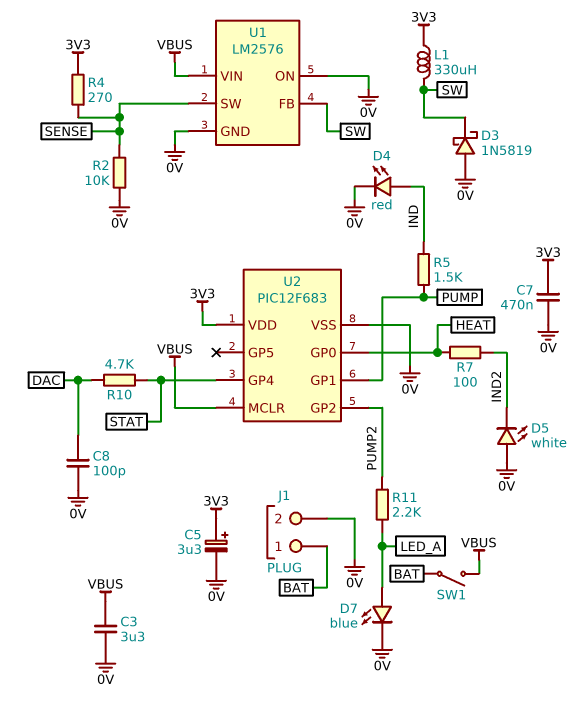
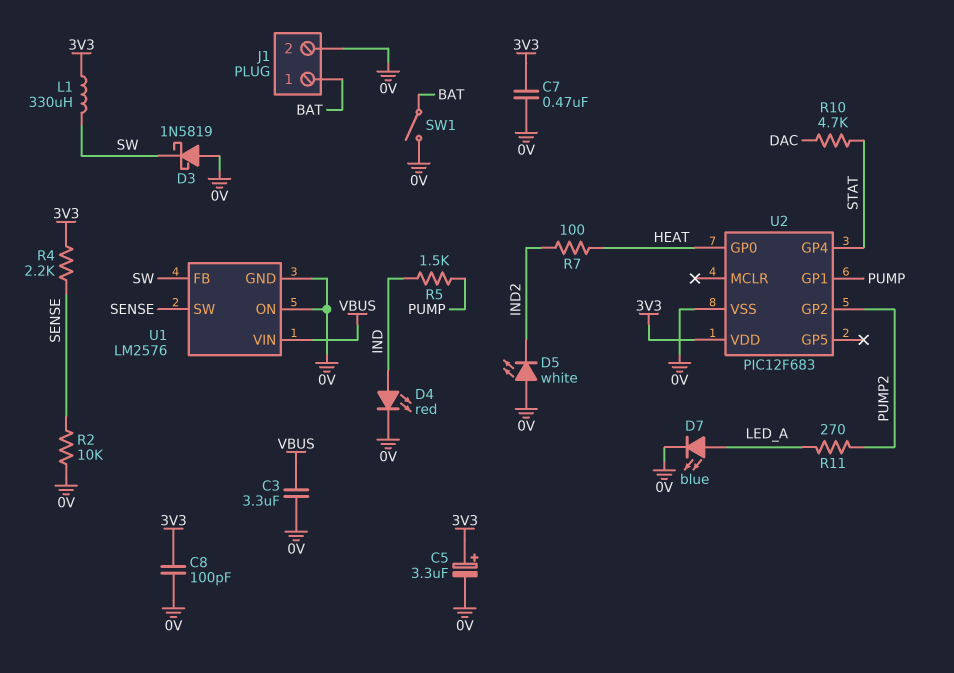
C8: 100pF (0V, DAC) -> 100pF (0V, 3V3)
R4: 270 (3V3, SENSE) -> 2.2k (3V3, SENSE)
R11: 2.2k (LED_A, PUMP2) -> 270 (LED_A, PUMP2)
SW1: switch (BAT, VBUS) -> switch (0V, BAT)
U2 pin MCLR: VBUS -> none

